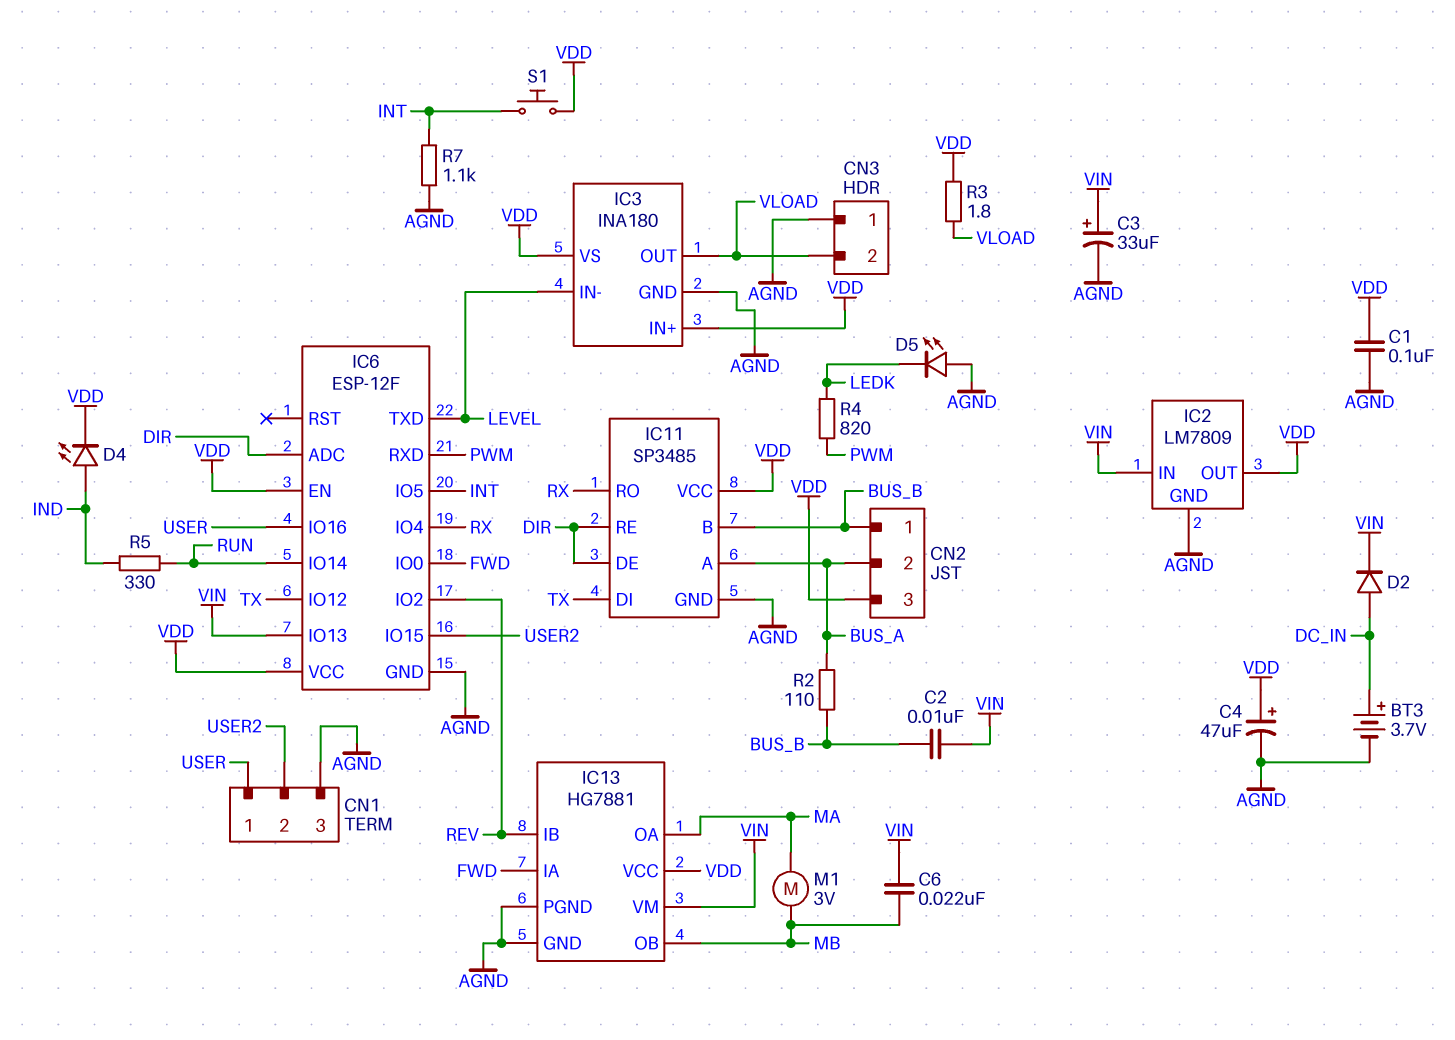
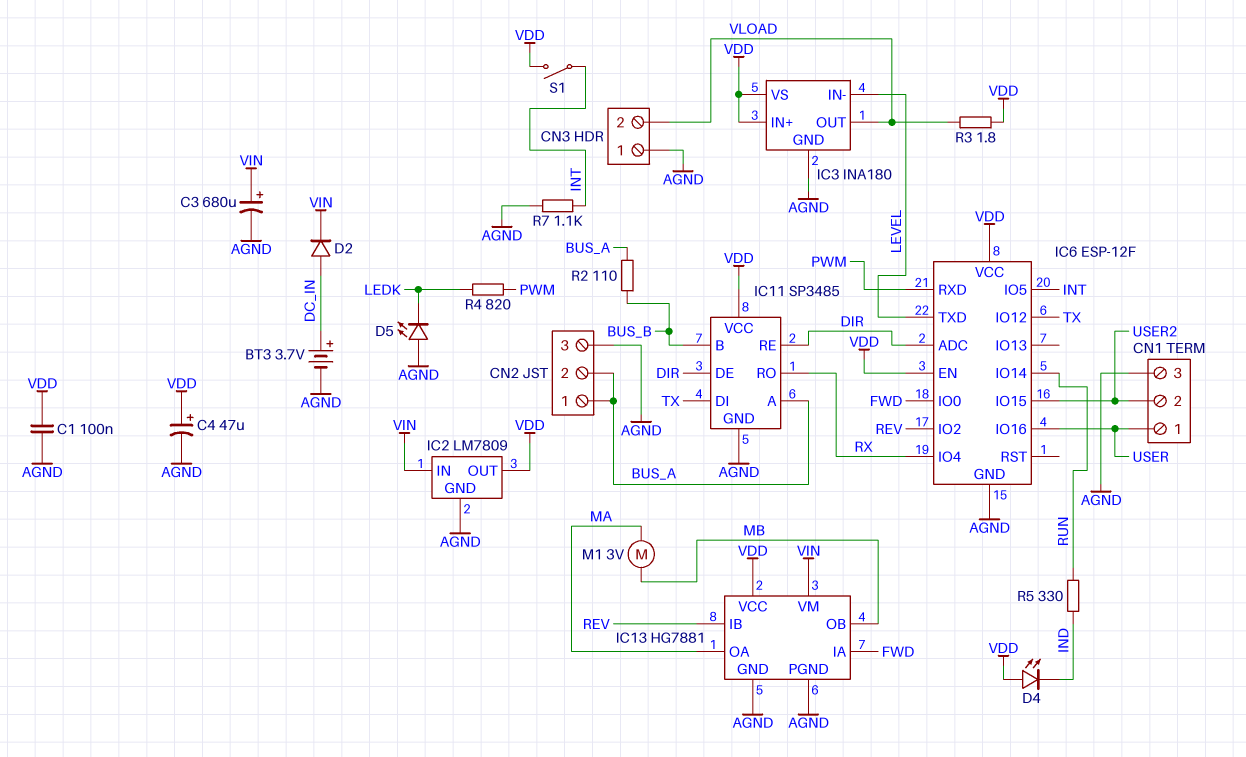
C2: 10nF (BUS_B, VIN) -> none
C3: 33uF (plus VIN, minus AGND) -> 680uF (plus VIN, minus AGND)
C6: 22nF (MB, VIN) -> none
CN2 pin 1: BUS_B -> BUS_A
CN2 pin 3: VDD -> AGND
D4: LED (A IND, K VDD) -> LED (A VDD, K IND)
IC6 pin IO13: VIN -> none
S1: button (INT, VDD) -> switch (INT, VDD)

